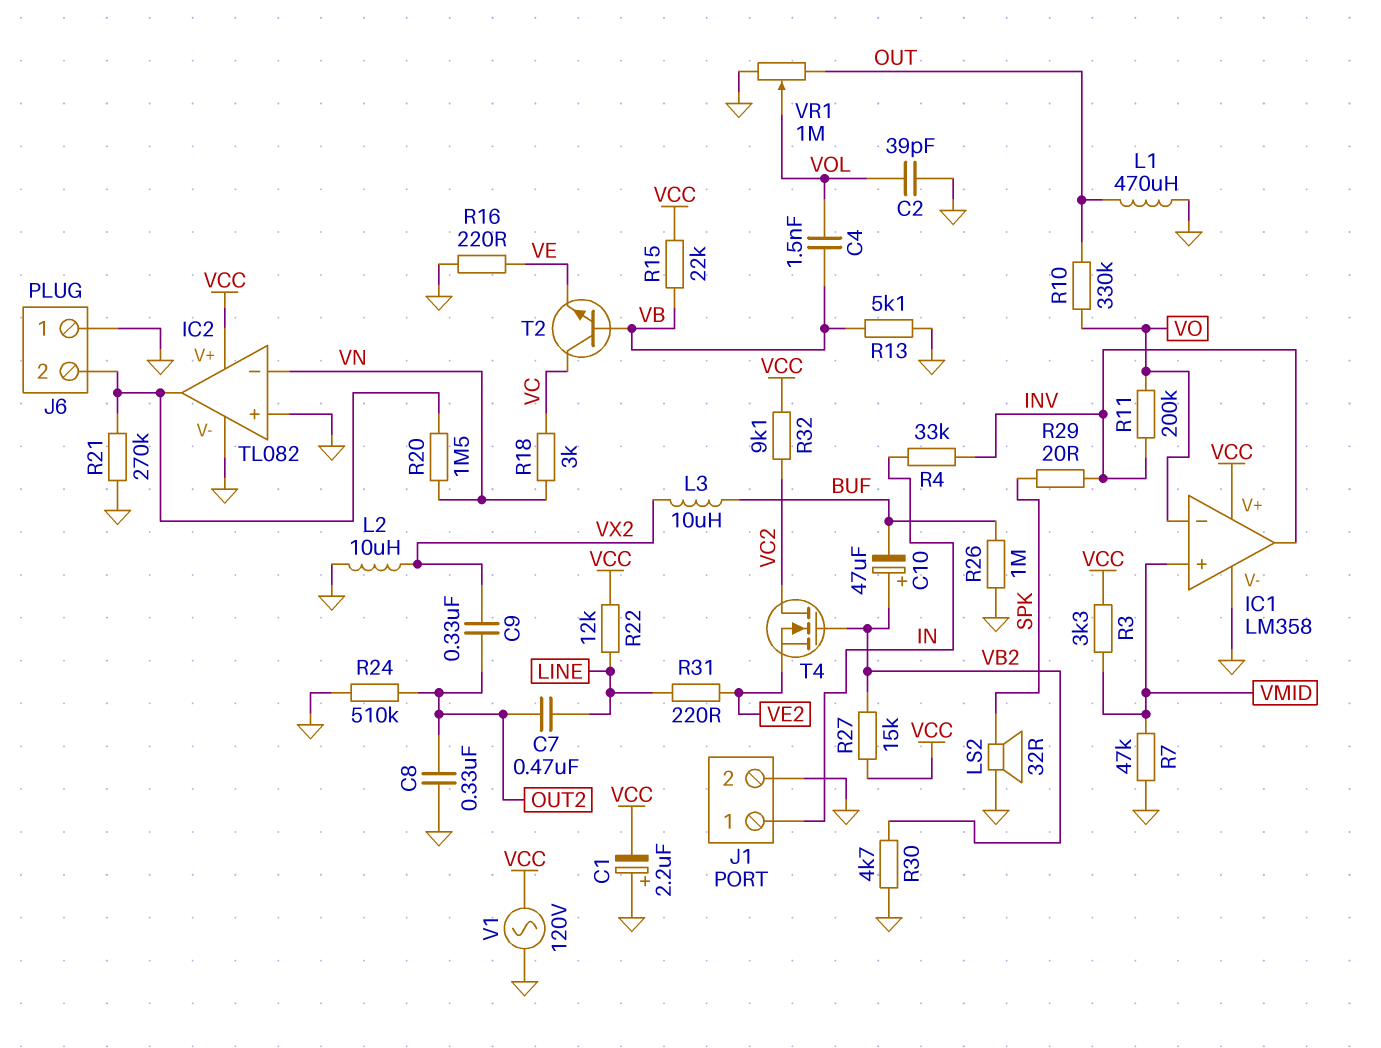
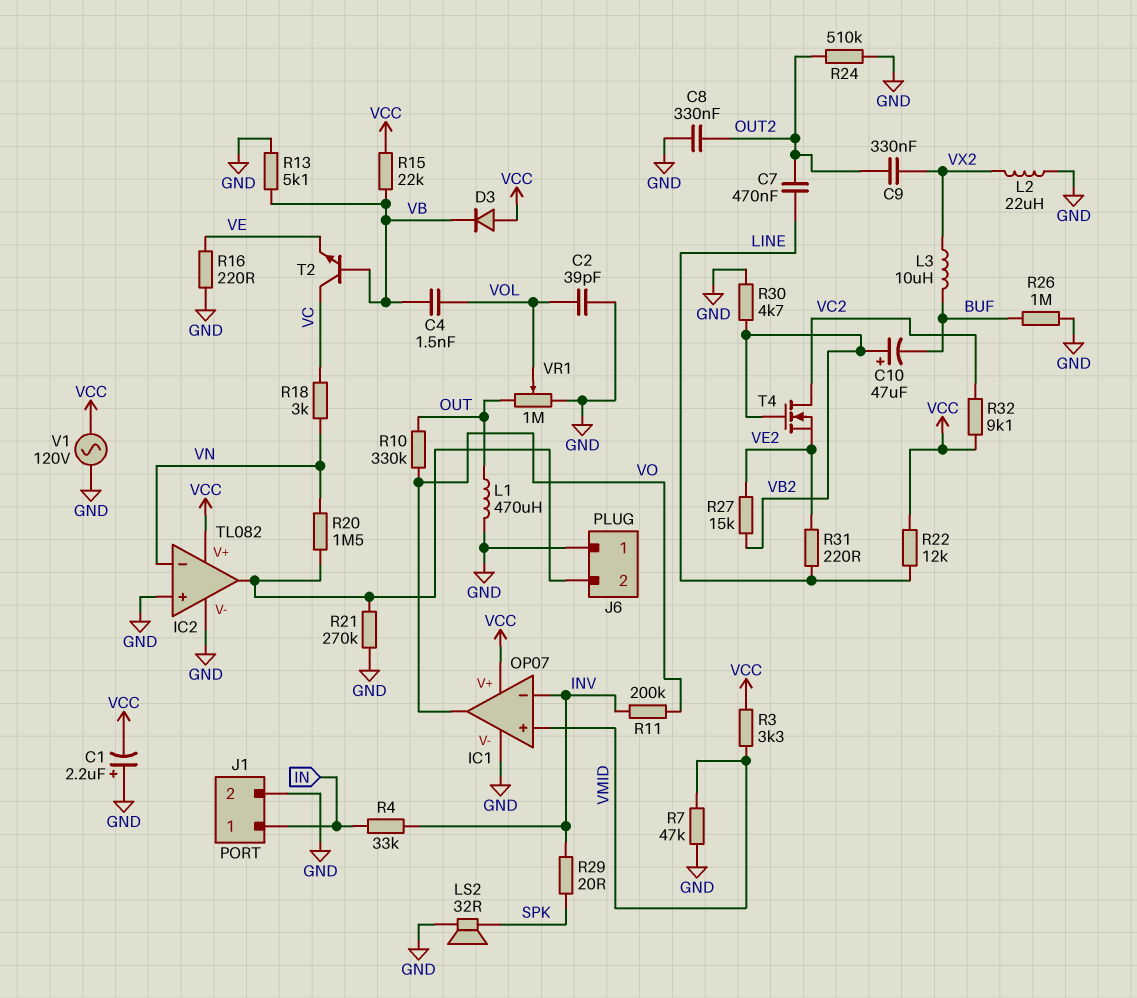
D3: none -> diode (A VCC, K VB)
IC1: LM358 -> OP07
IC1 pin in-: VO -> INV
IC1 pin out: INV -> VO
L2: 10uH (GND, VX2) -> 22uH (GND, VX2)
R27: 15k (VB2, VCC) -> 15k (VB2, VE2)

